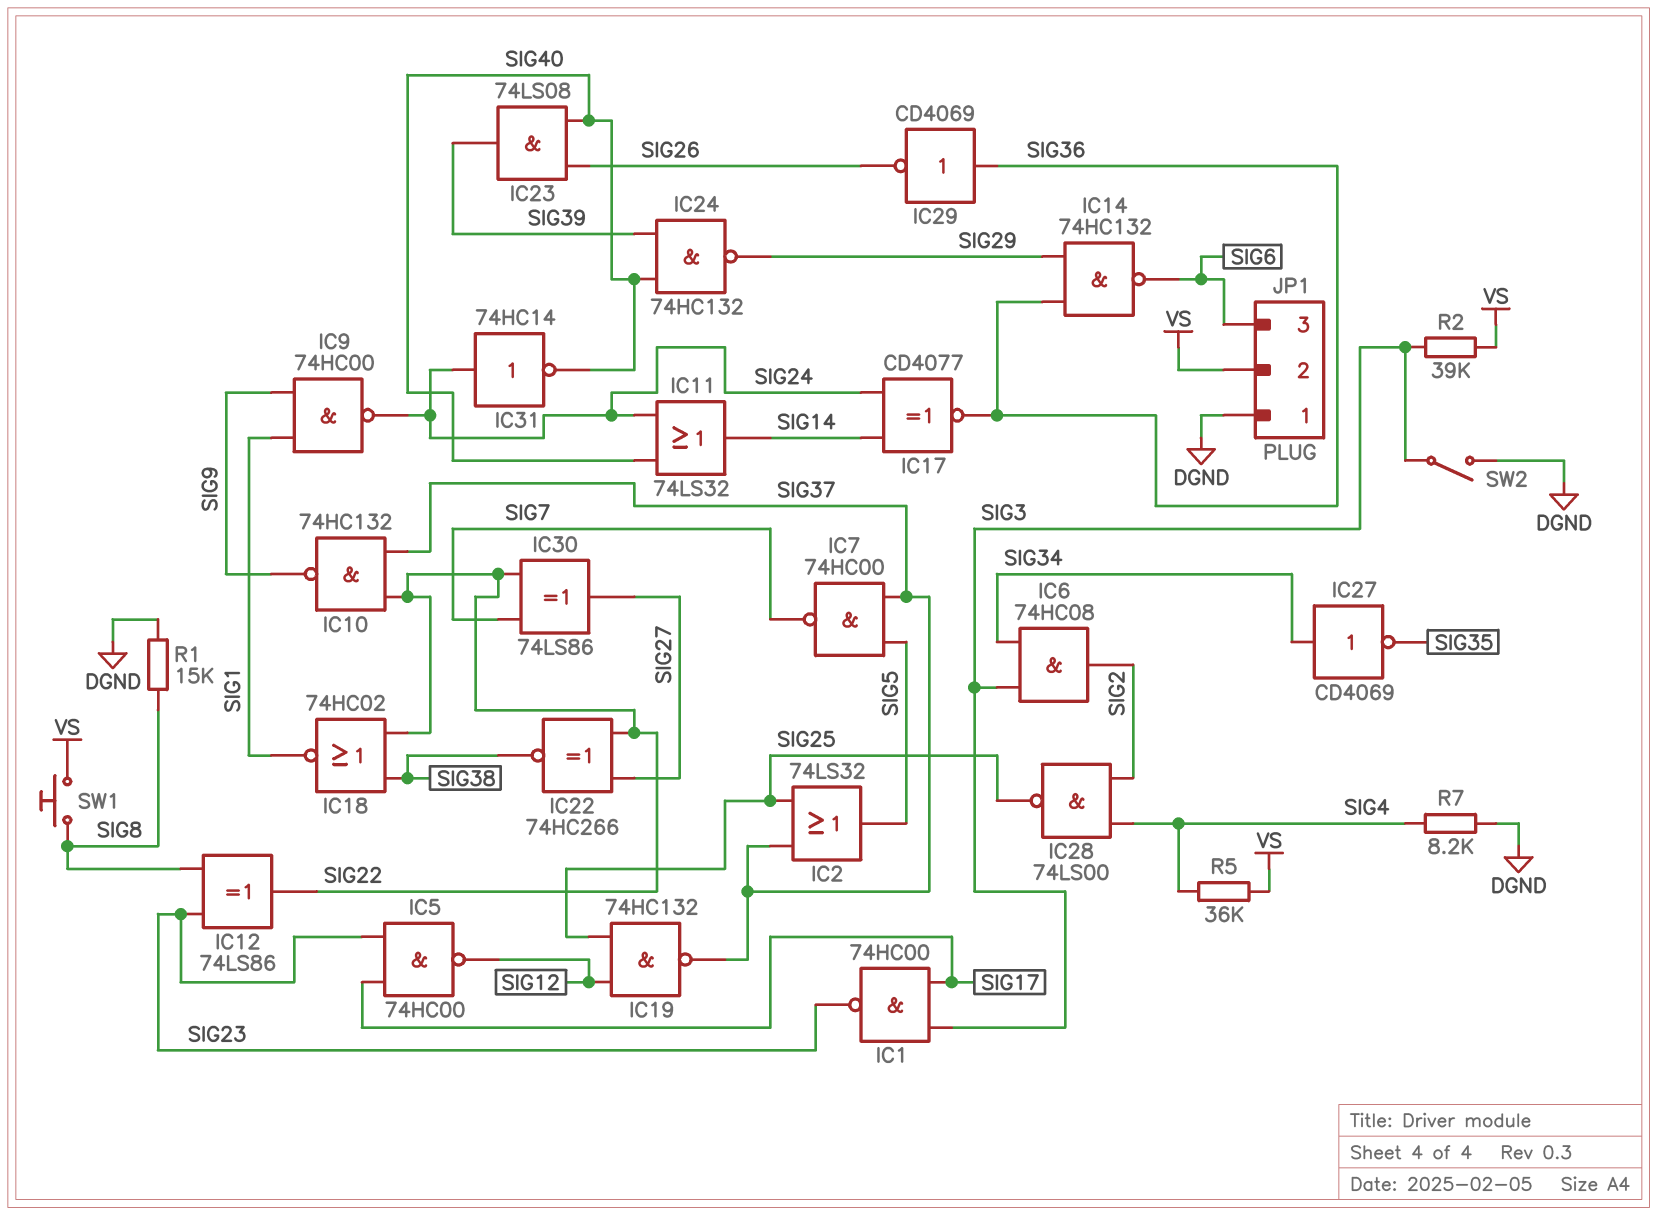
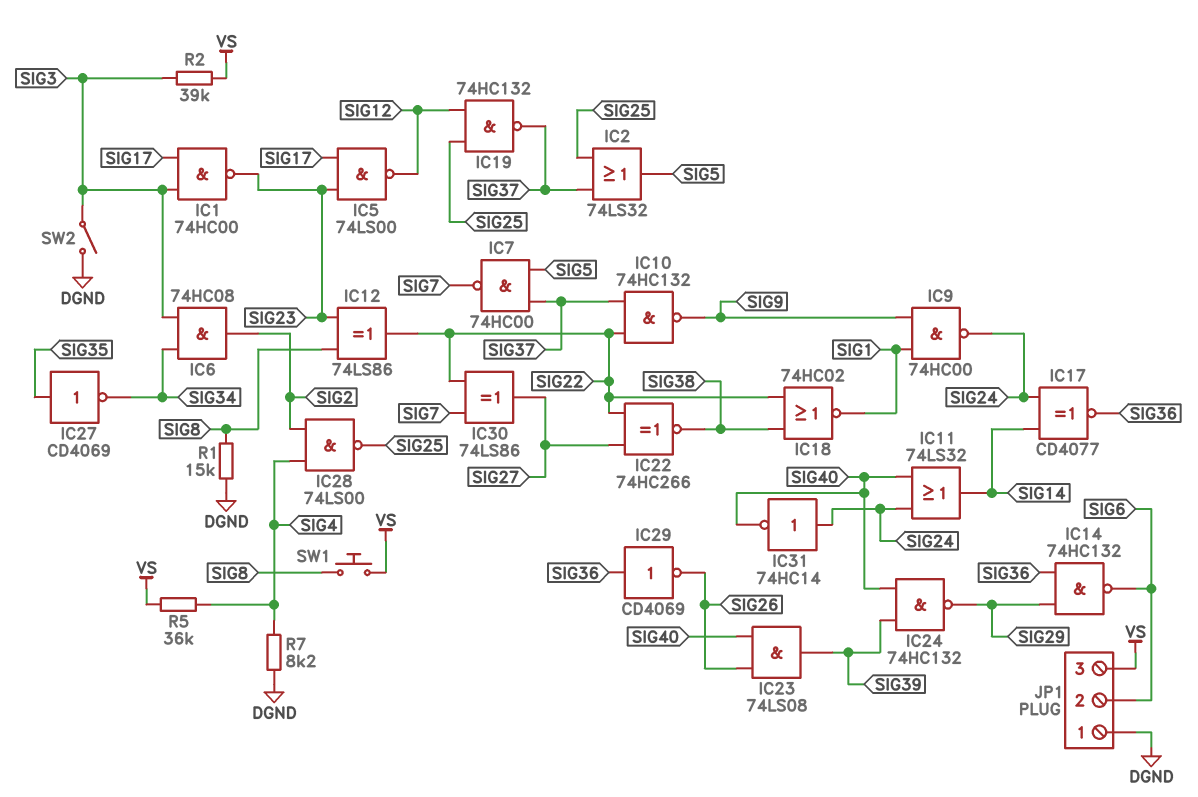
IC5: NAND 74HC00 (in SIG17, in SIG23, out SIG12) -> NAND 74LS00 (in SIG17, in SIG23, out SIG12)
IC27: NOT CD4069 (in SIG34, out SIG35) -> NOT CD4069 (in SIG35, out SIG34)
JP1 pin 2: VS -> SIG6
JP1 pin 3: SIG6 -> VS

